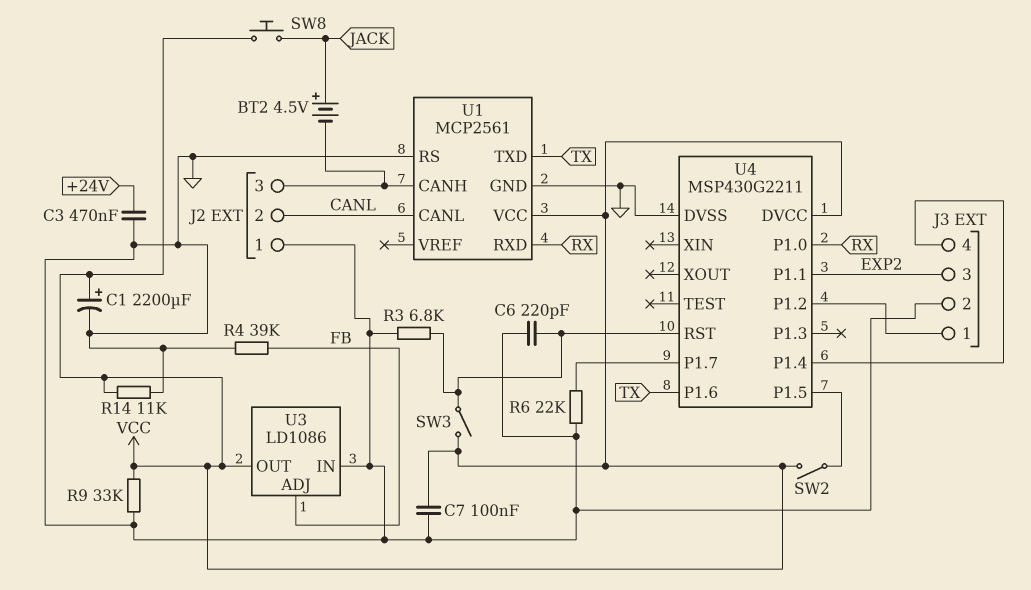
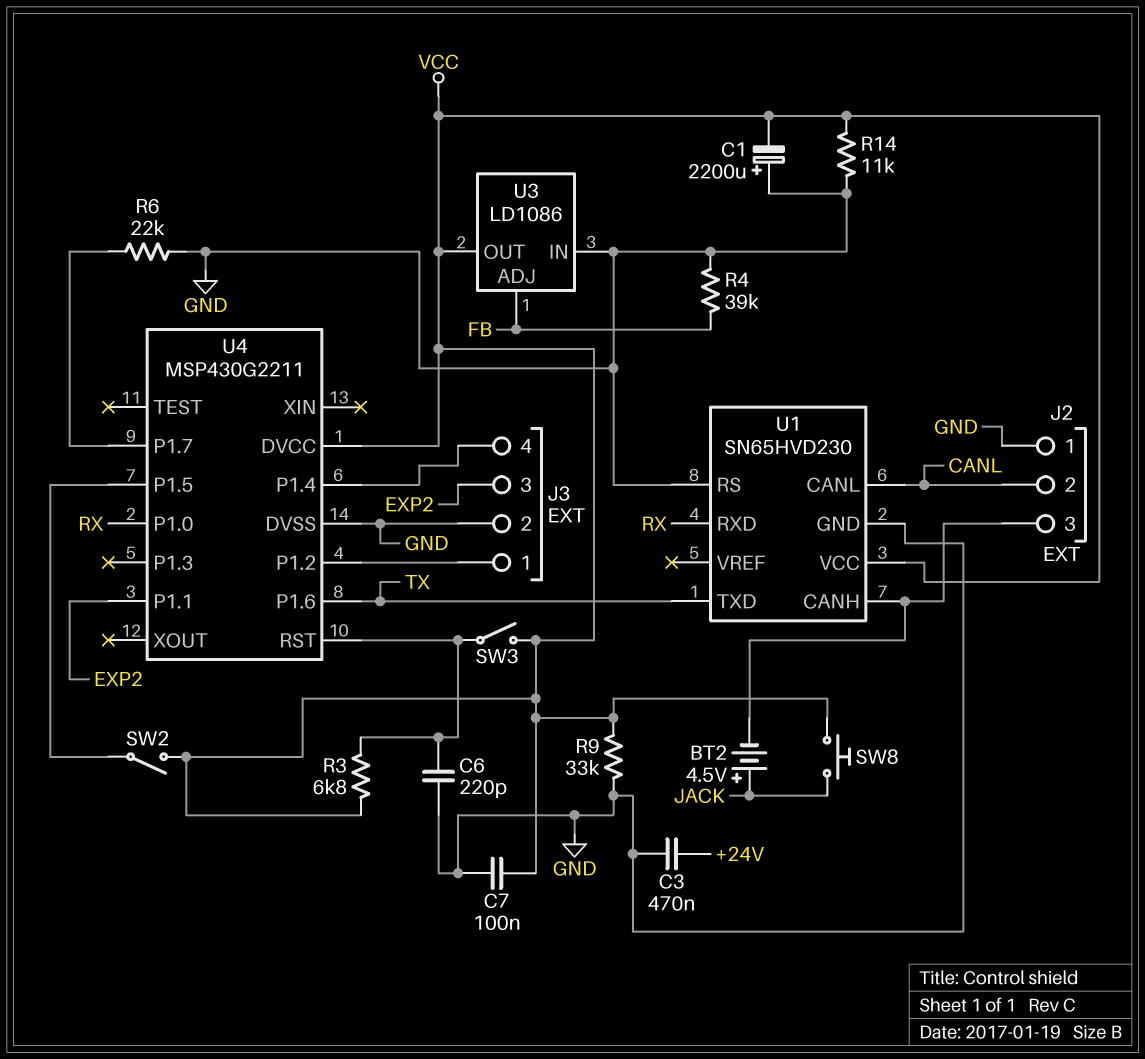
C1: 2200uF (plus VCC, minus GND) -> 2200uF (plus GND, minus VCC)
R3: 6.8k (GND, U4/RST) -> 6.8k (U4/RST, VCC)
U1: MCP2561 -> SN65HVD230

